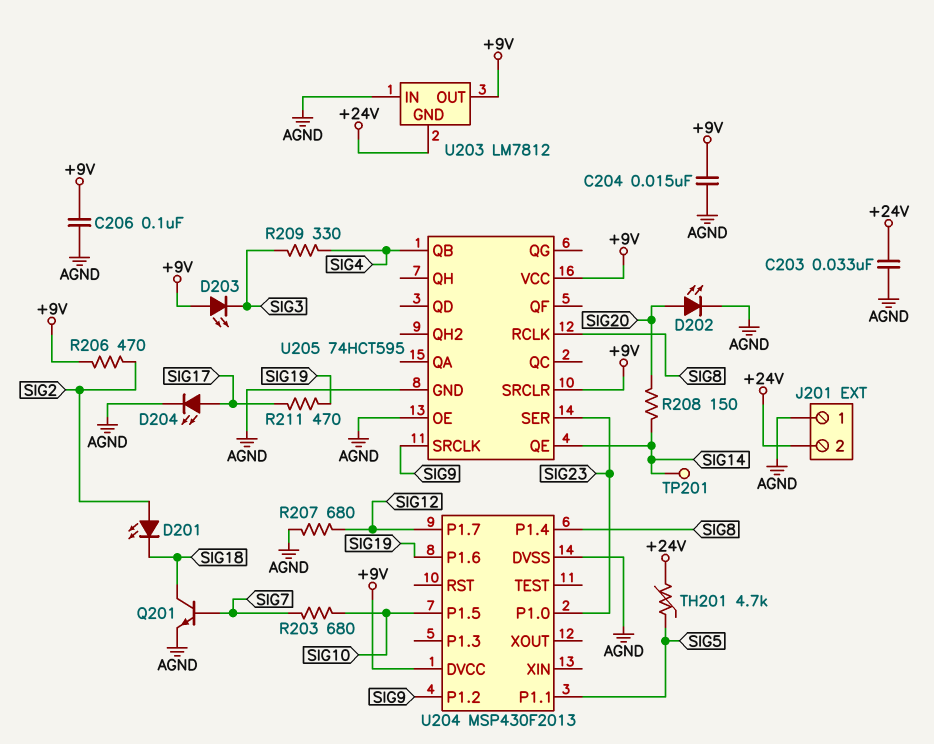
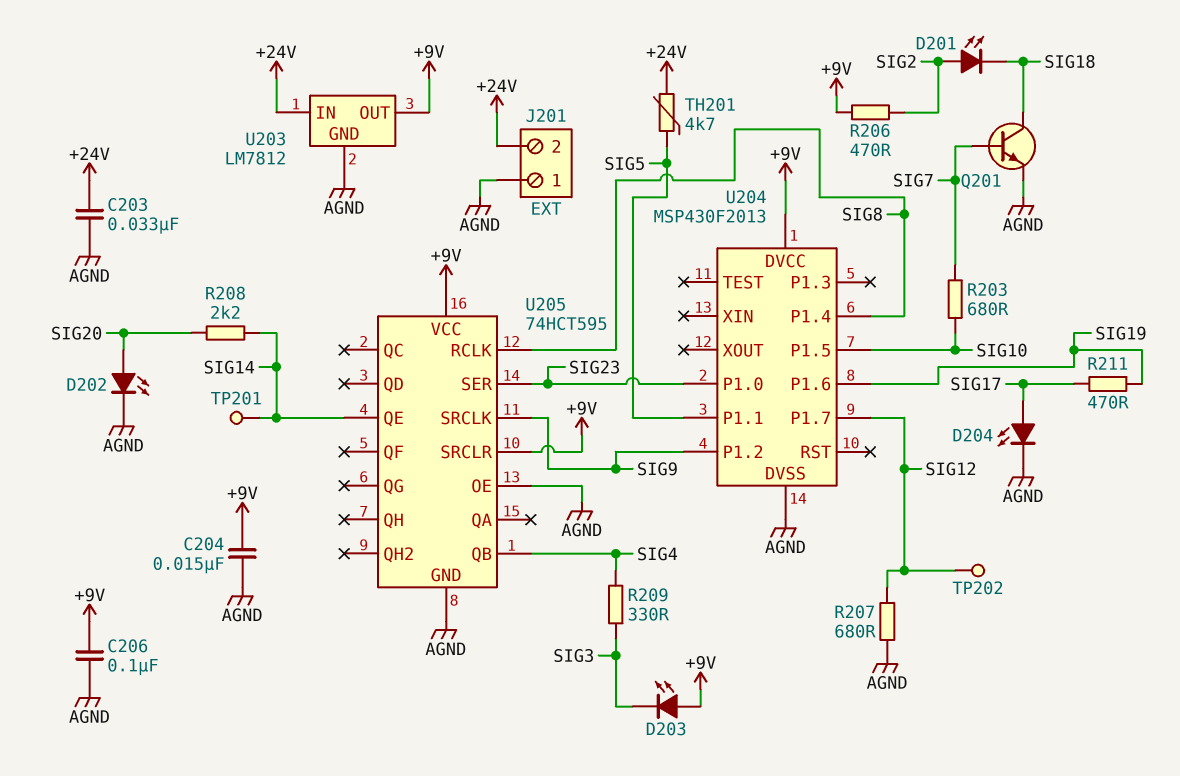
R208: 150 (SIG14, SIG20) -> 2.2k (SIG14, SIG20)
TP202: none -> test point (SIG12)
U203 pin GND: +24V -> AGND
U203 pin IN: AGND -> +24V

